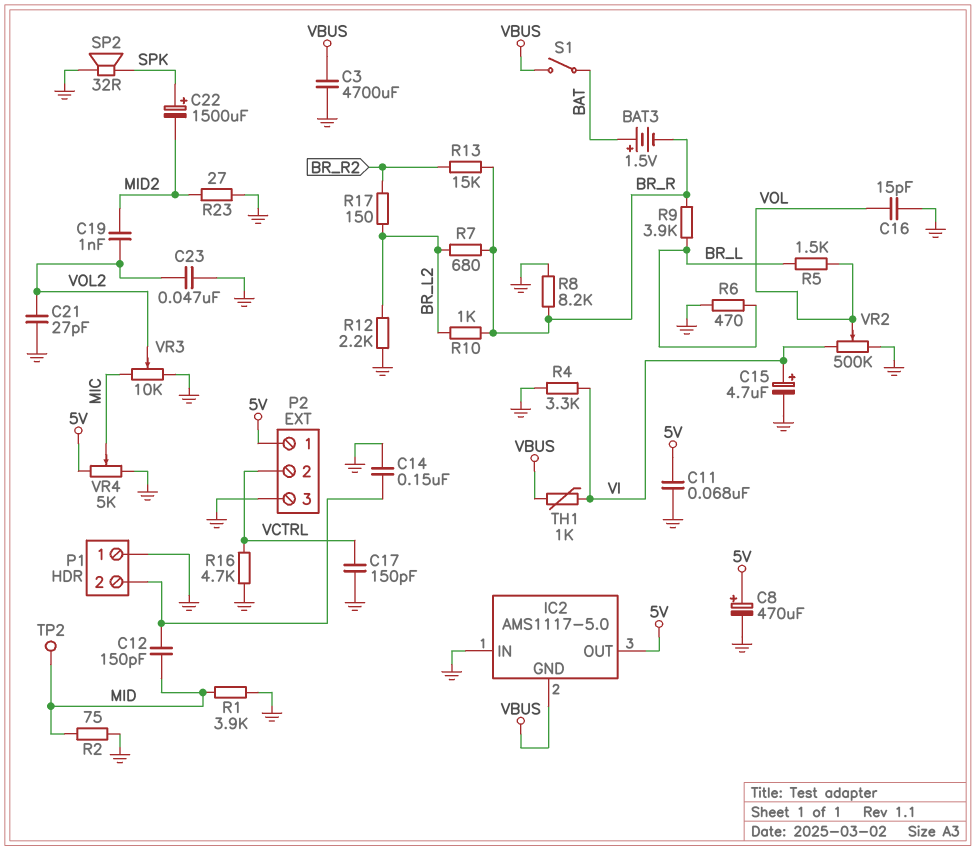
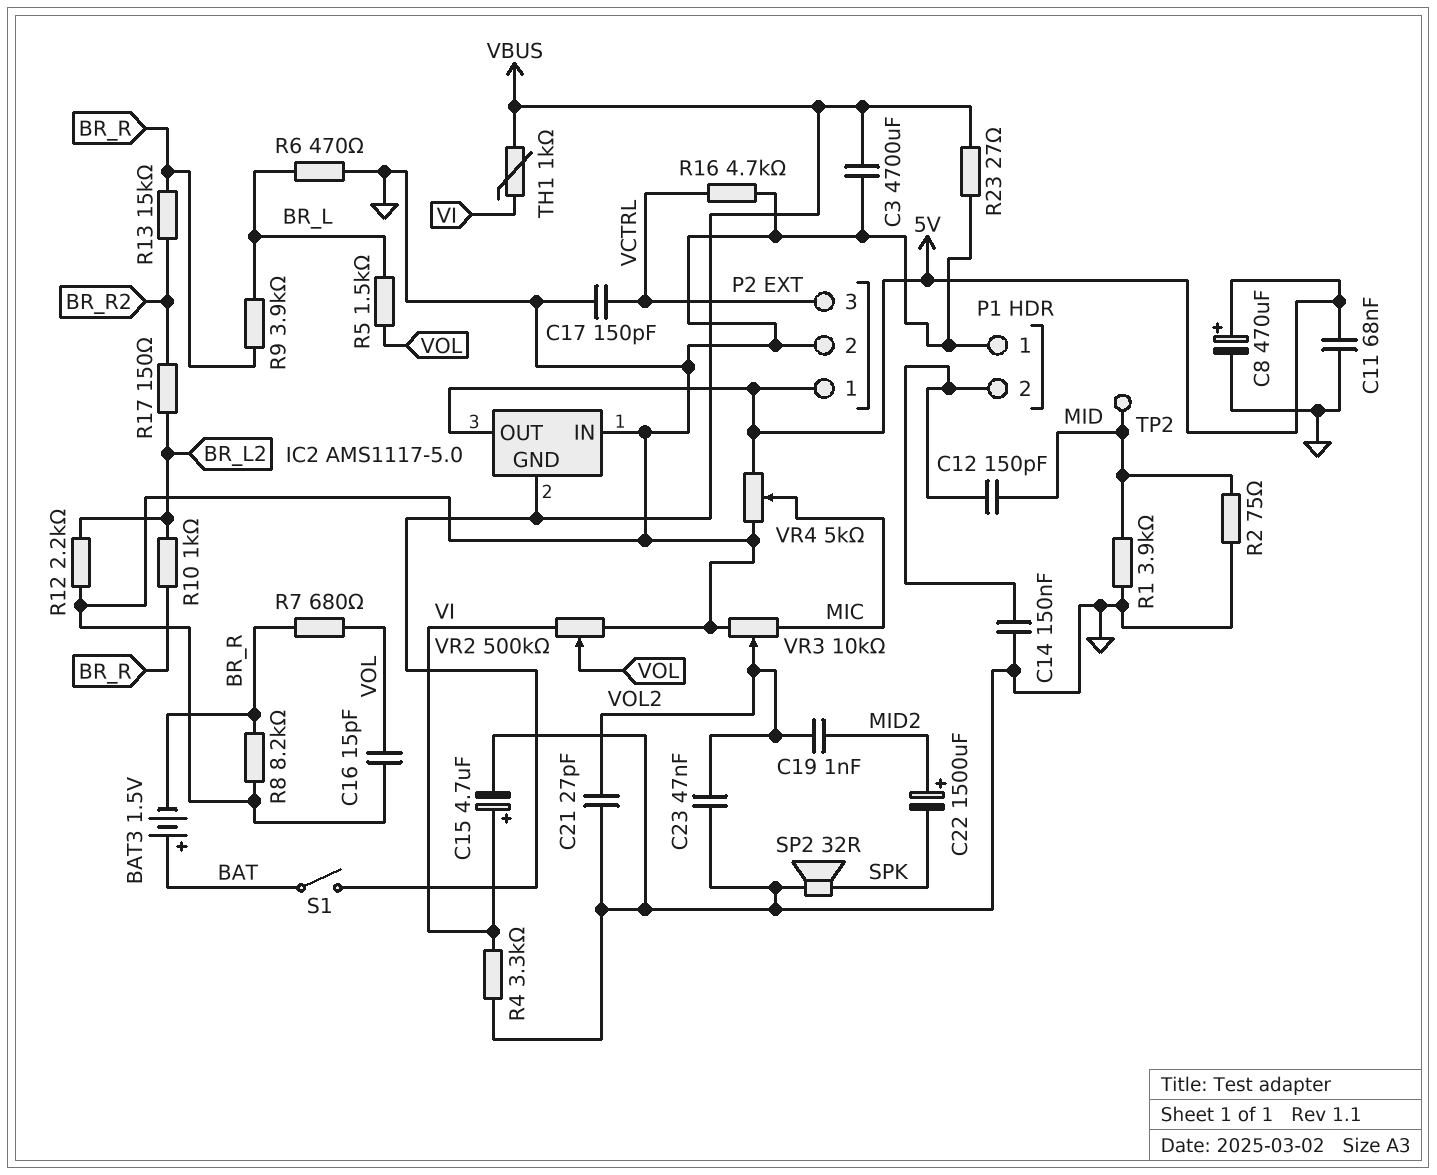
C22: 1500uF (plus SPK, minus MID2) -> 1500uF (plus MID2, minus SPK)
P2 pin 2: VCTRL -> GND
P2 pin 3: GND -> VCTRL
R7: 680 (BR_L2, BR_R) -> 680 (BR_R, VOL)
R23: 27 (GND, MID2) -> 27 (GND, VBUS)

